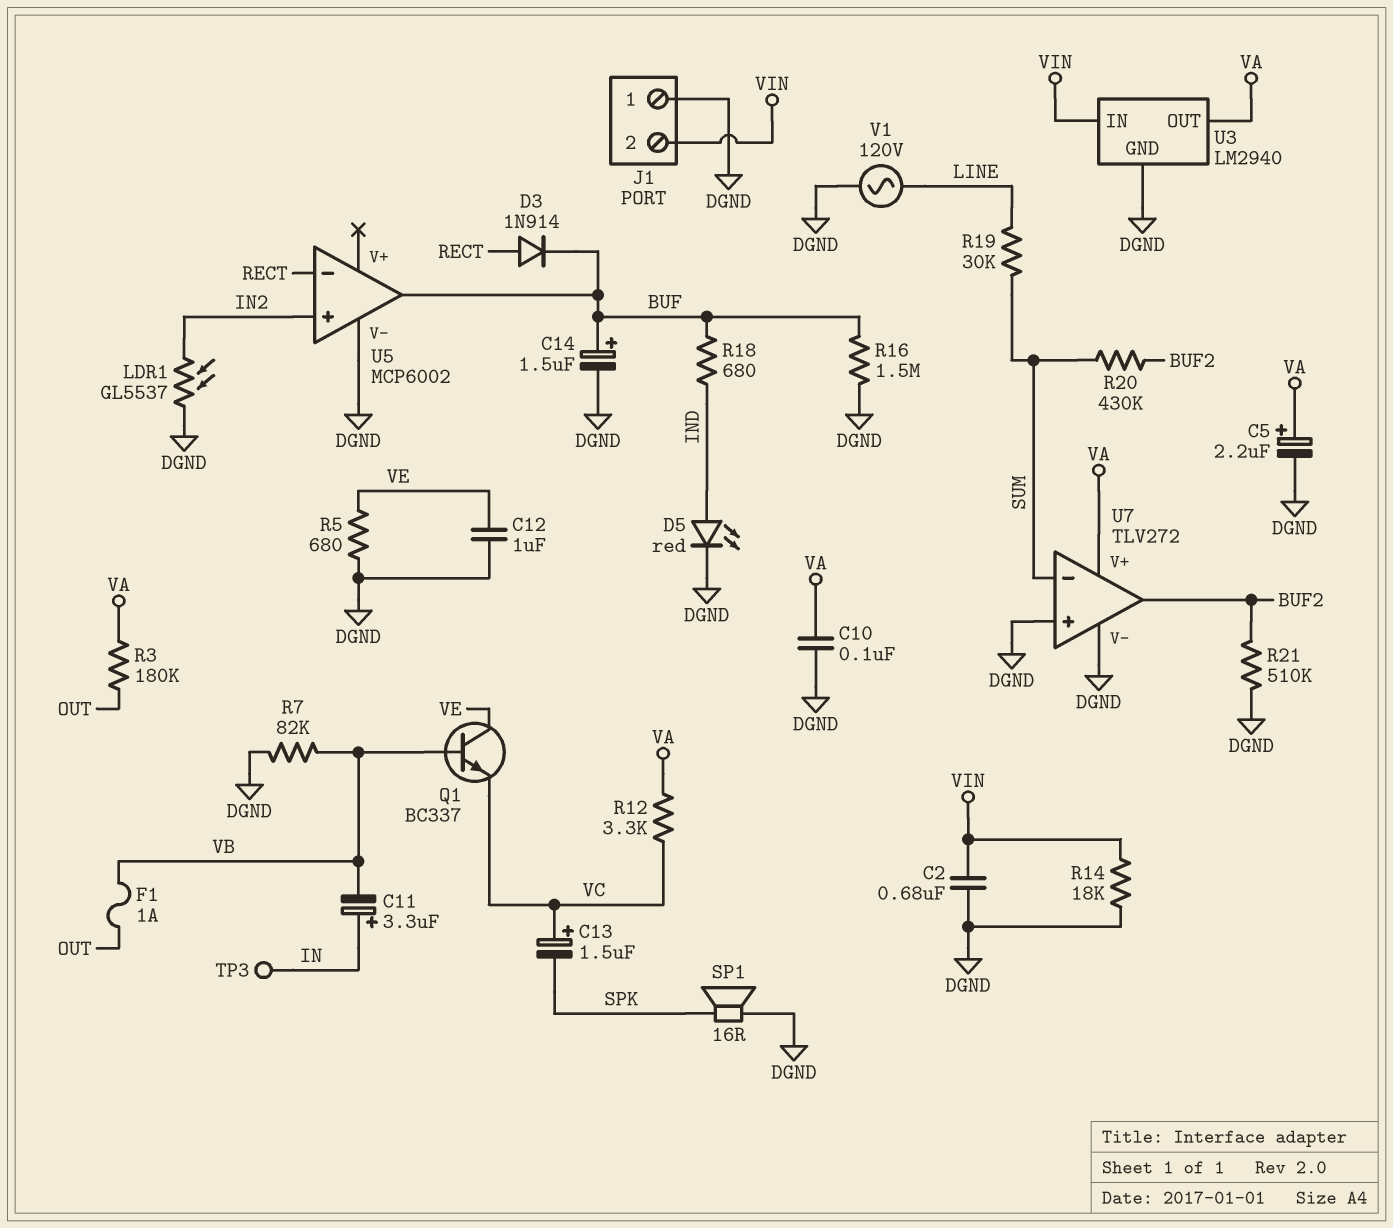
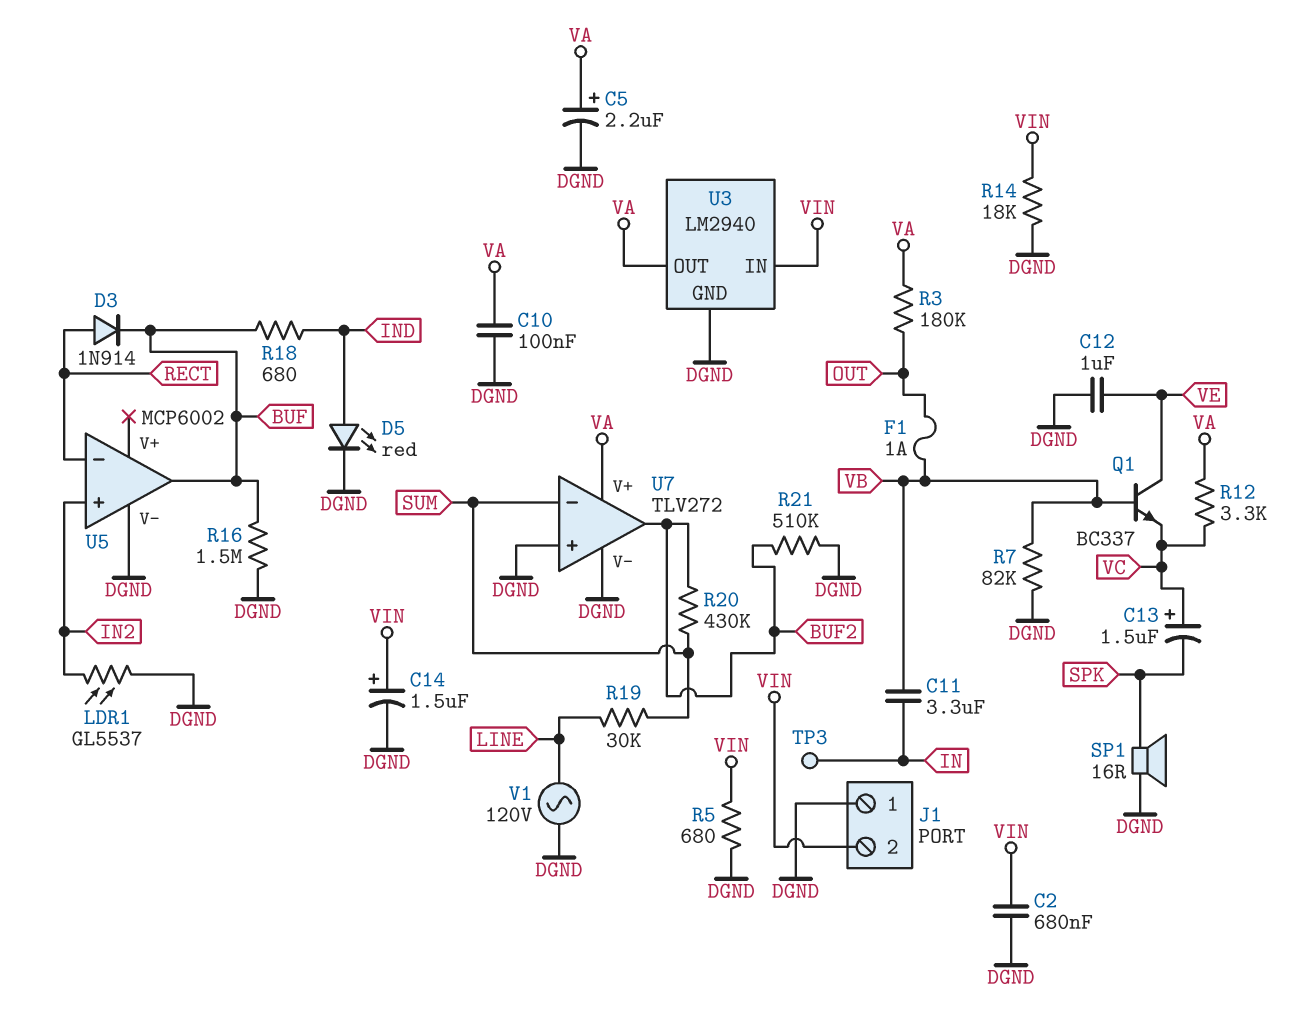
C11: 3.3uF (plus IN, minus VB) -> 3.3uF (IN, VB)
C14: 1.5uF (plus BUF, minus DGND) -> 1.5uF (plus VIN, minus DGND)
R5: 680 (DGND, VE) -> 680 (DGND, VIN)

